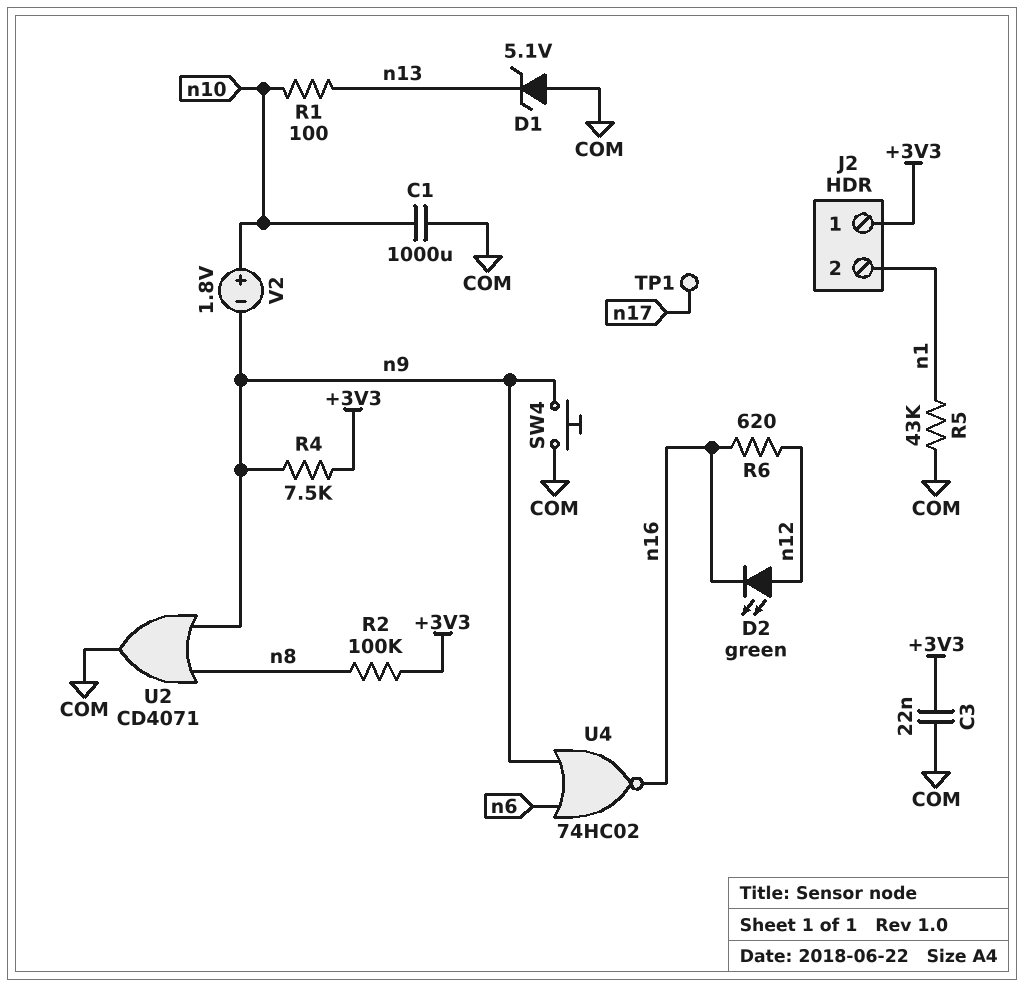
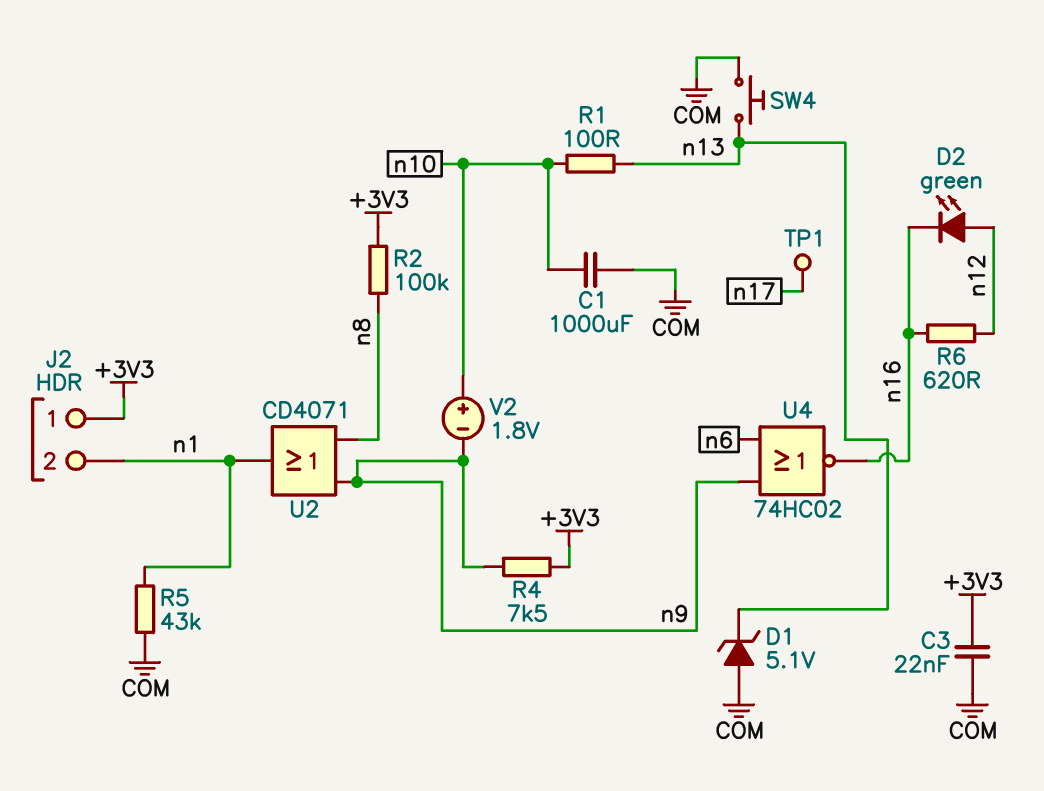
SW4: button (COM, n9) -> button (COM, n13)
U2: OR CD4071 (in n8, in n9, out COM) -> OR CD4071 (in n8, in n9, out n1)

